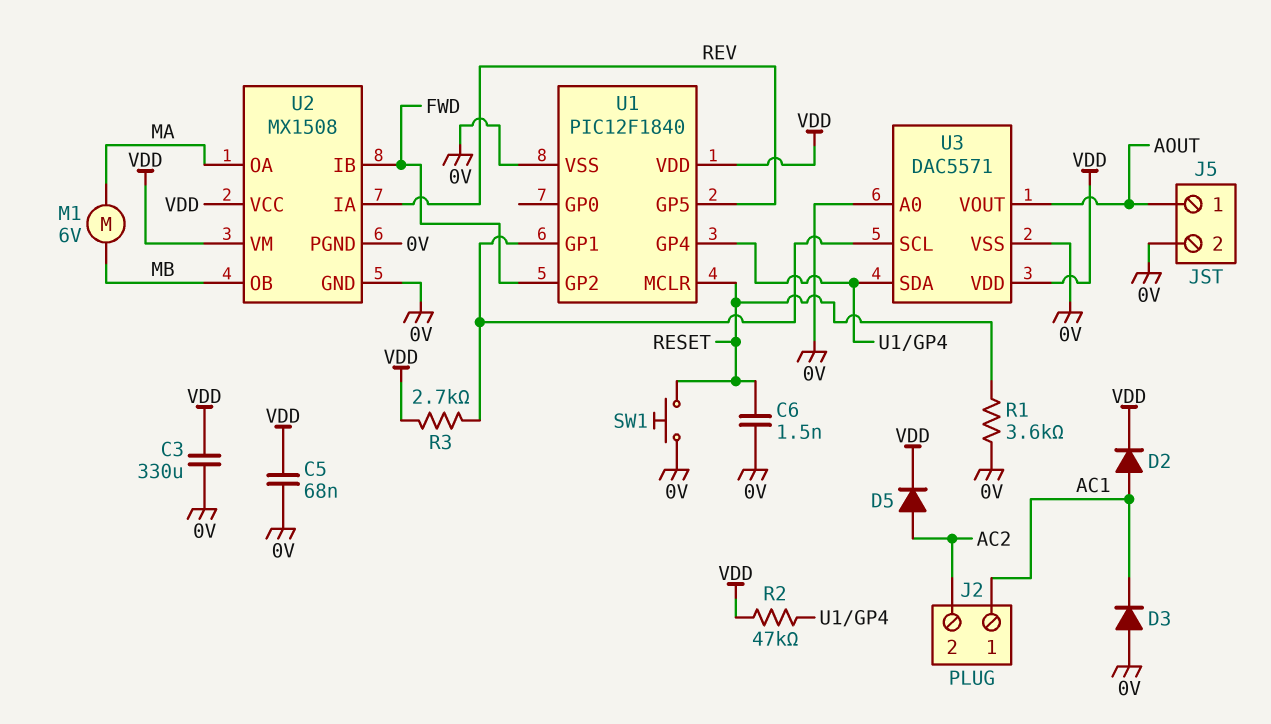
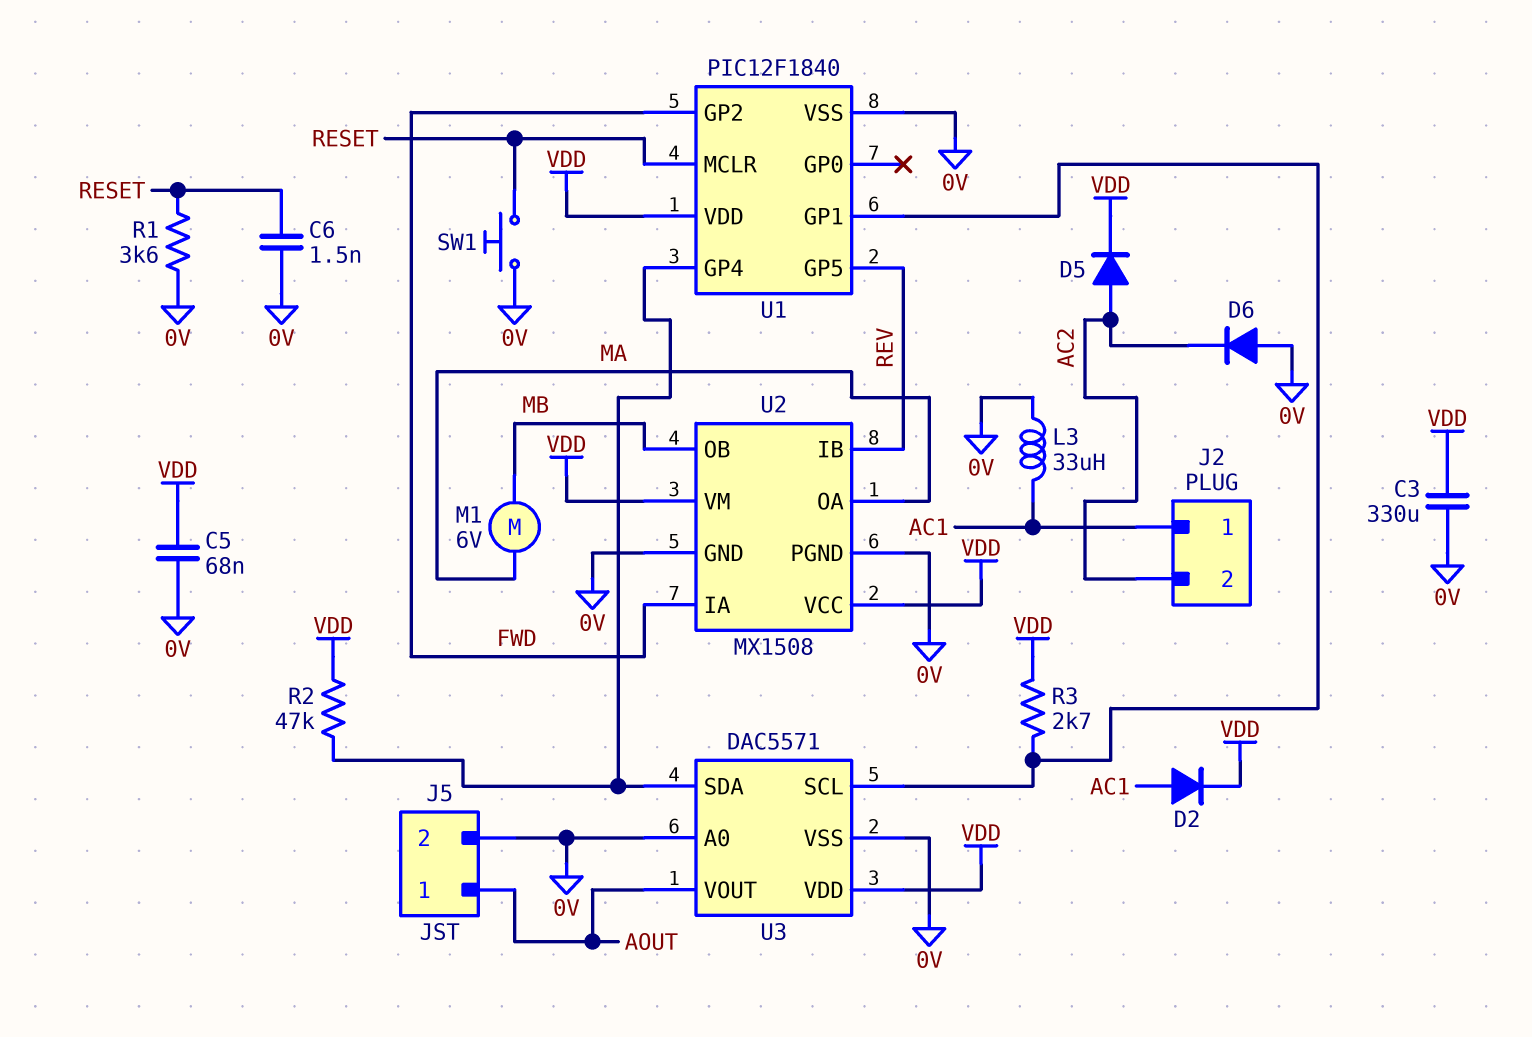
D3: diode (A 0V, K AC1) -> none
D6: none -> diode (A 0V, K AC2)
L3: none -> 33uH (0V, AC1)
U2 pin IA: REV -> FWD
U2 pin IB: FWD -> REV

